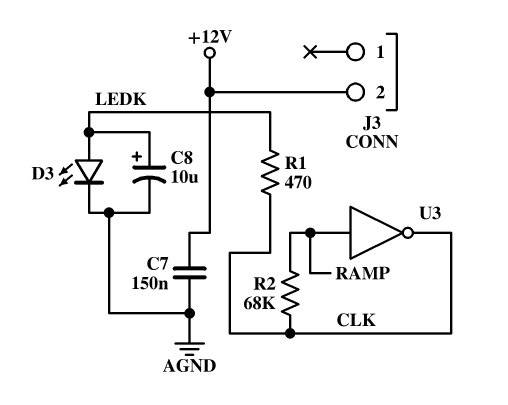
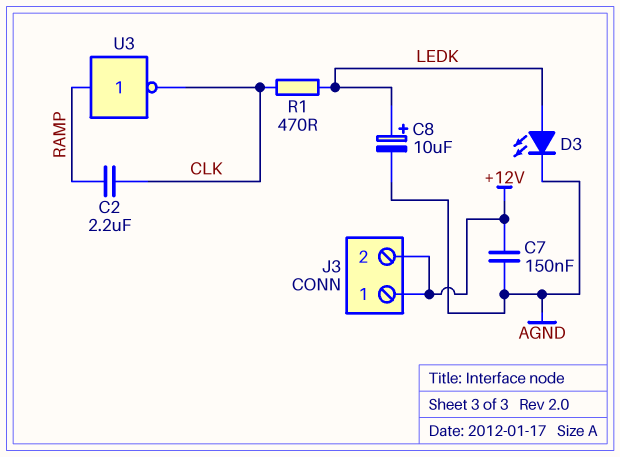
C2: none -> 2.2uF (CLK, RAMP)
J3 pin 1: none -> +12V
R2: 68k (CLK, RAMP) -> none

